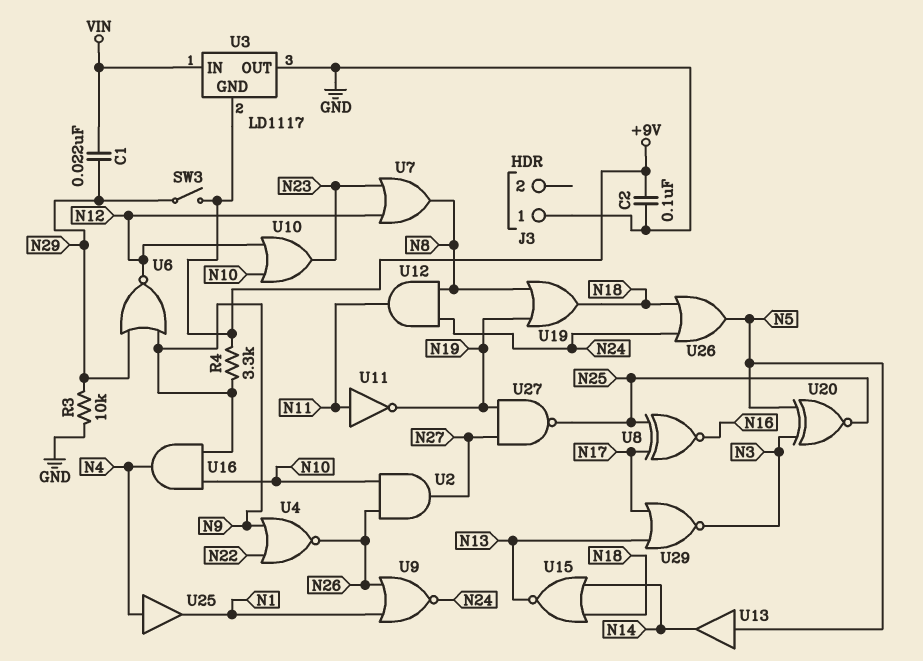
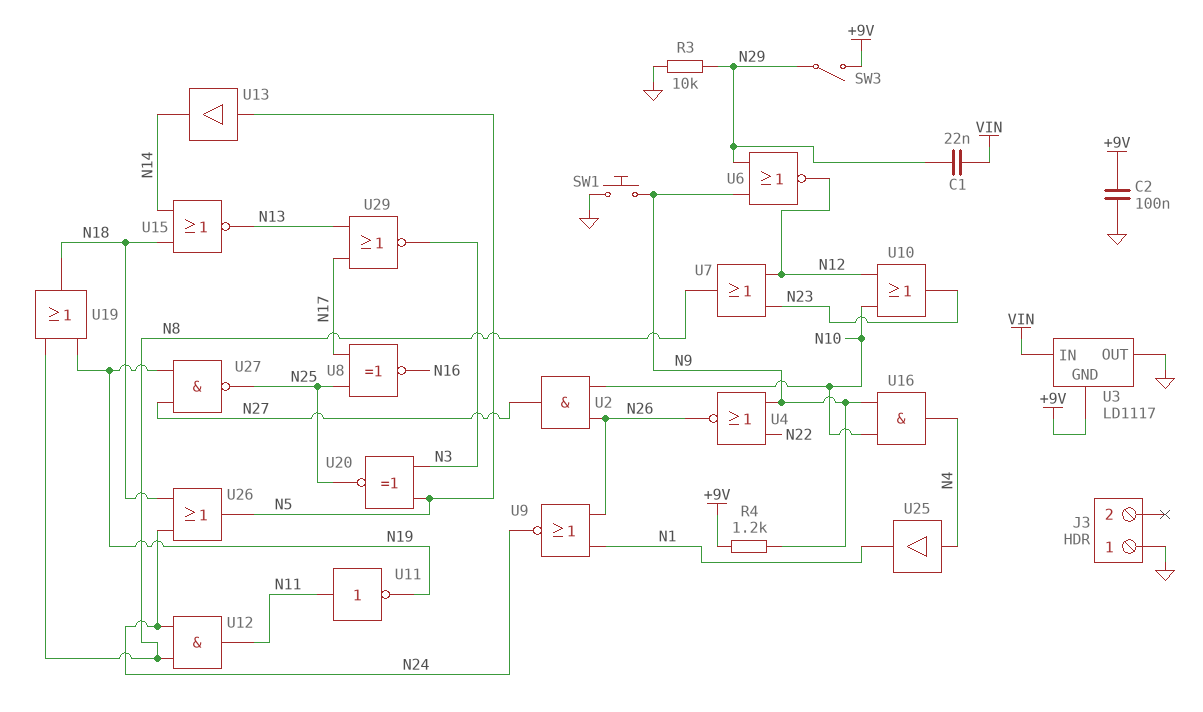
R4: 3.3k (+9V, N9) -> 1.2k (+9V, N9)
SW1: none -> button (GND, N9)

